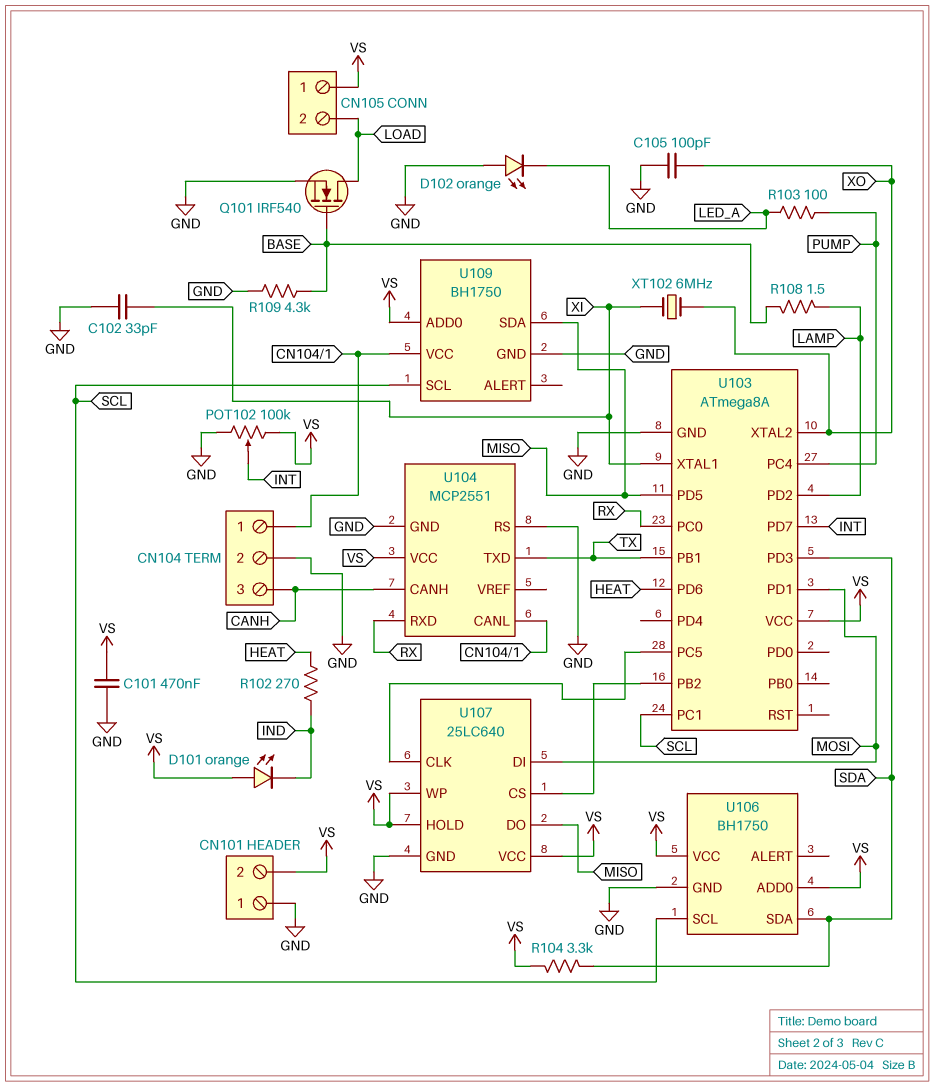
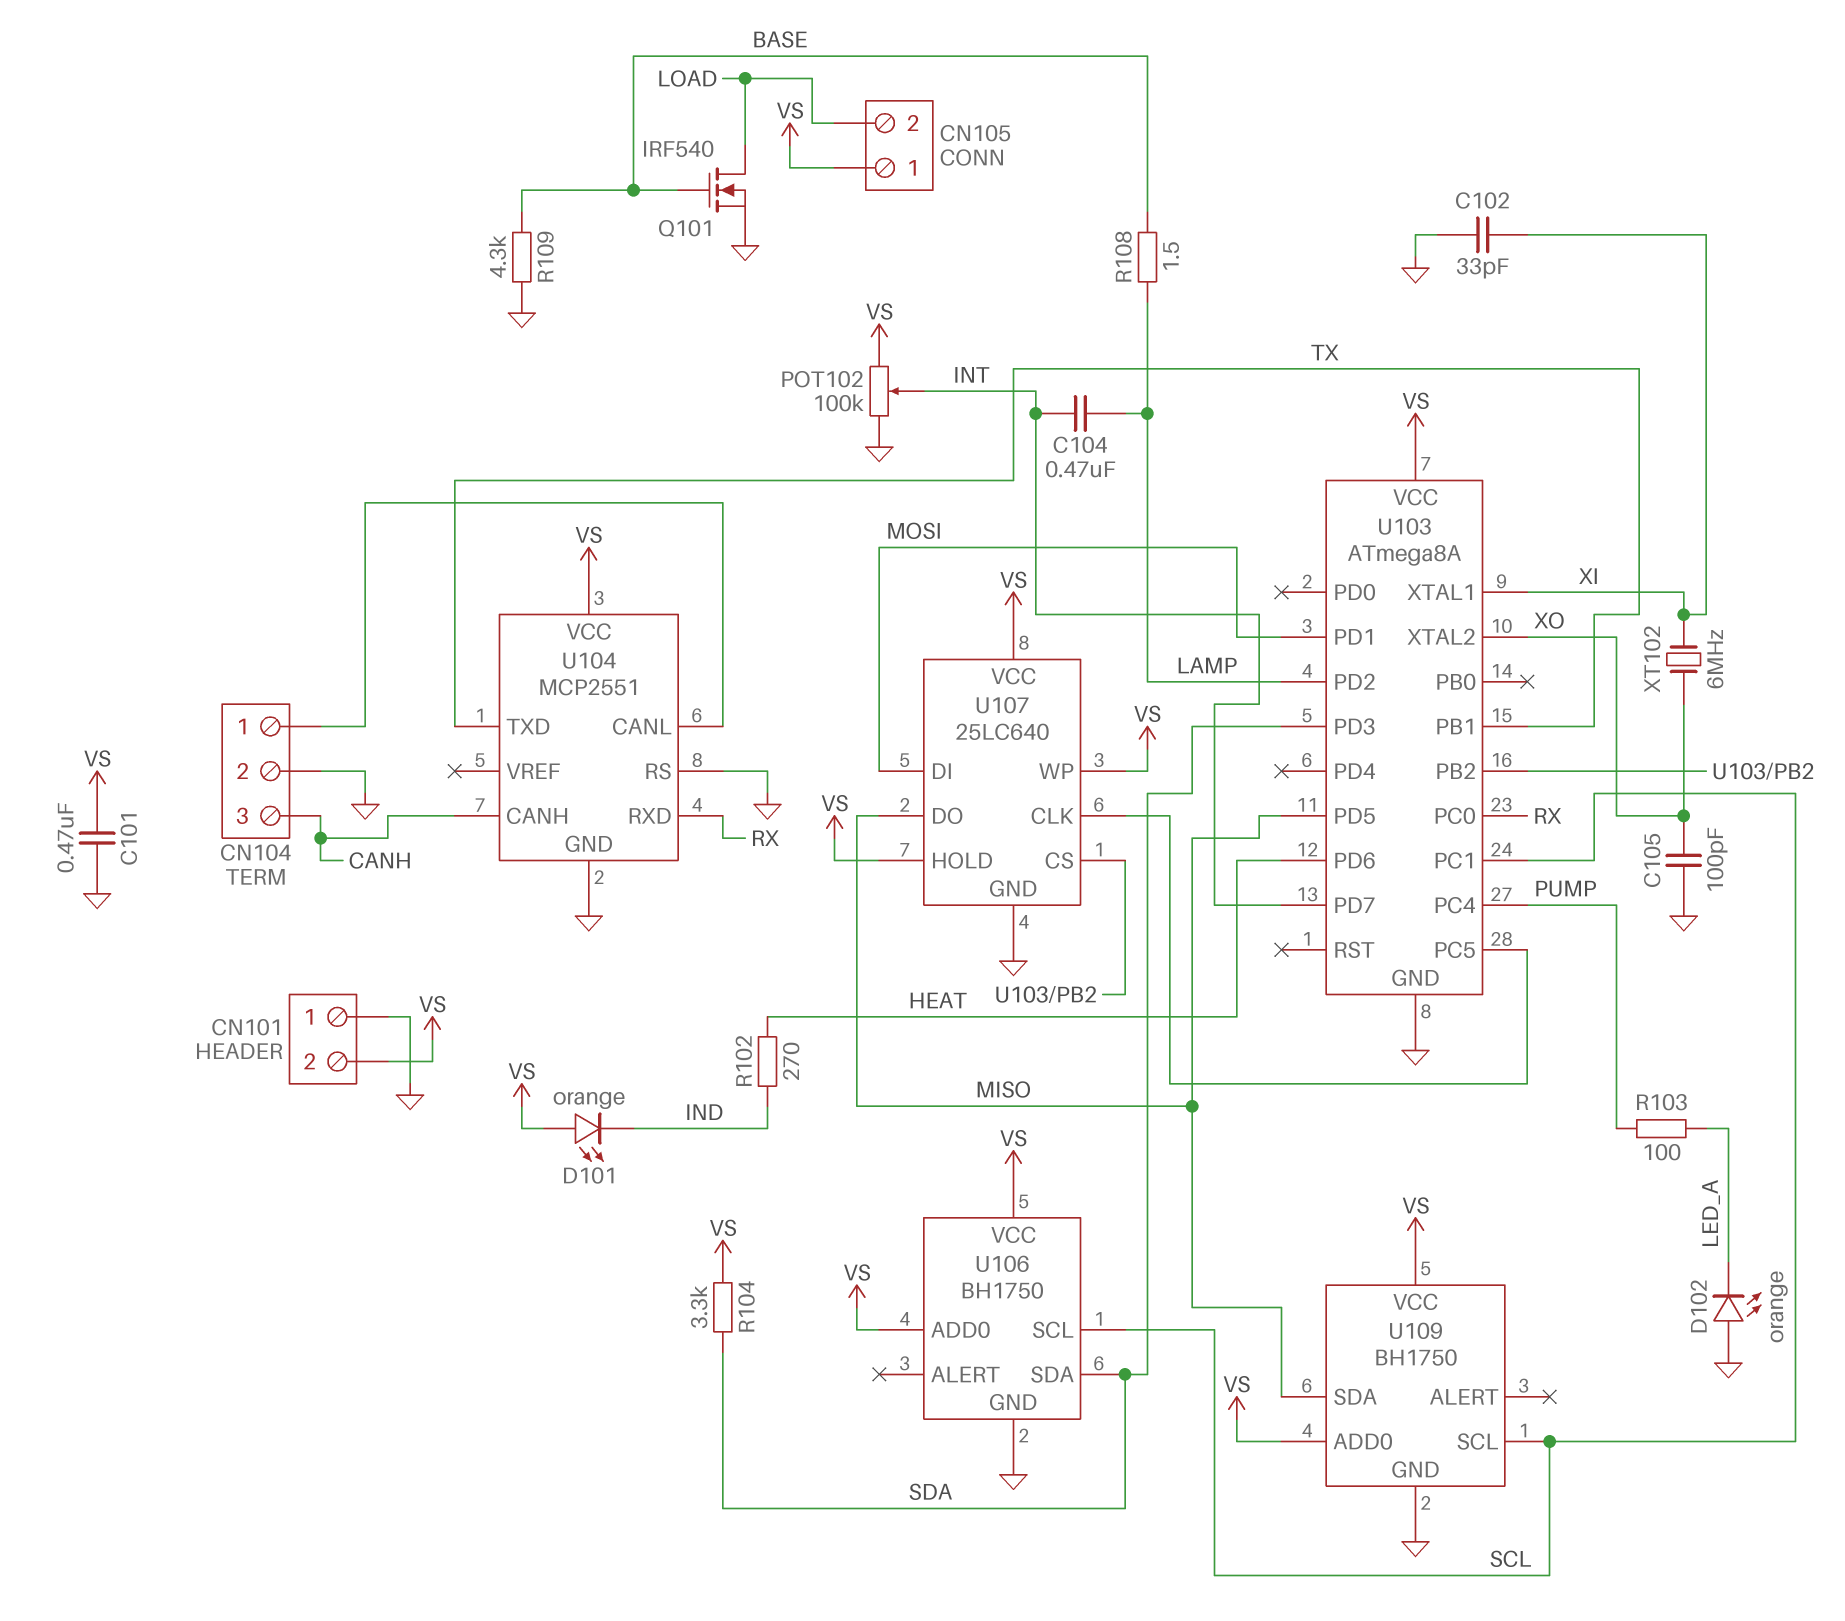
C104: none -> 470nF (INT, LAMP)
U109 pin VCC: CN104/1 -> VS

